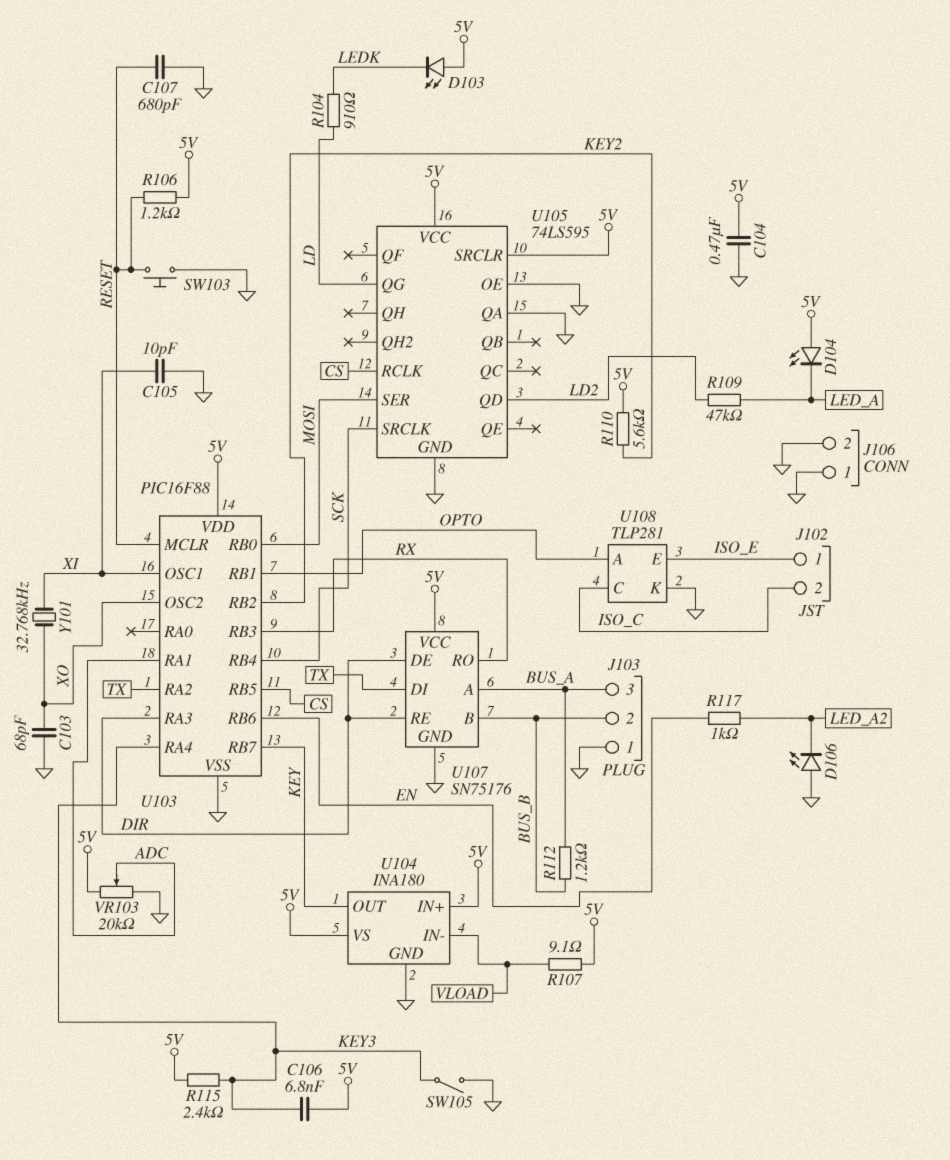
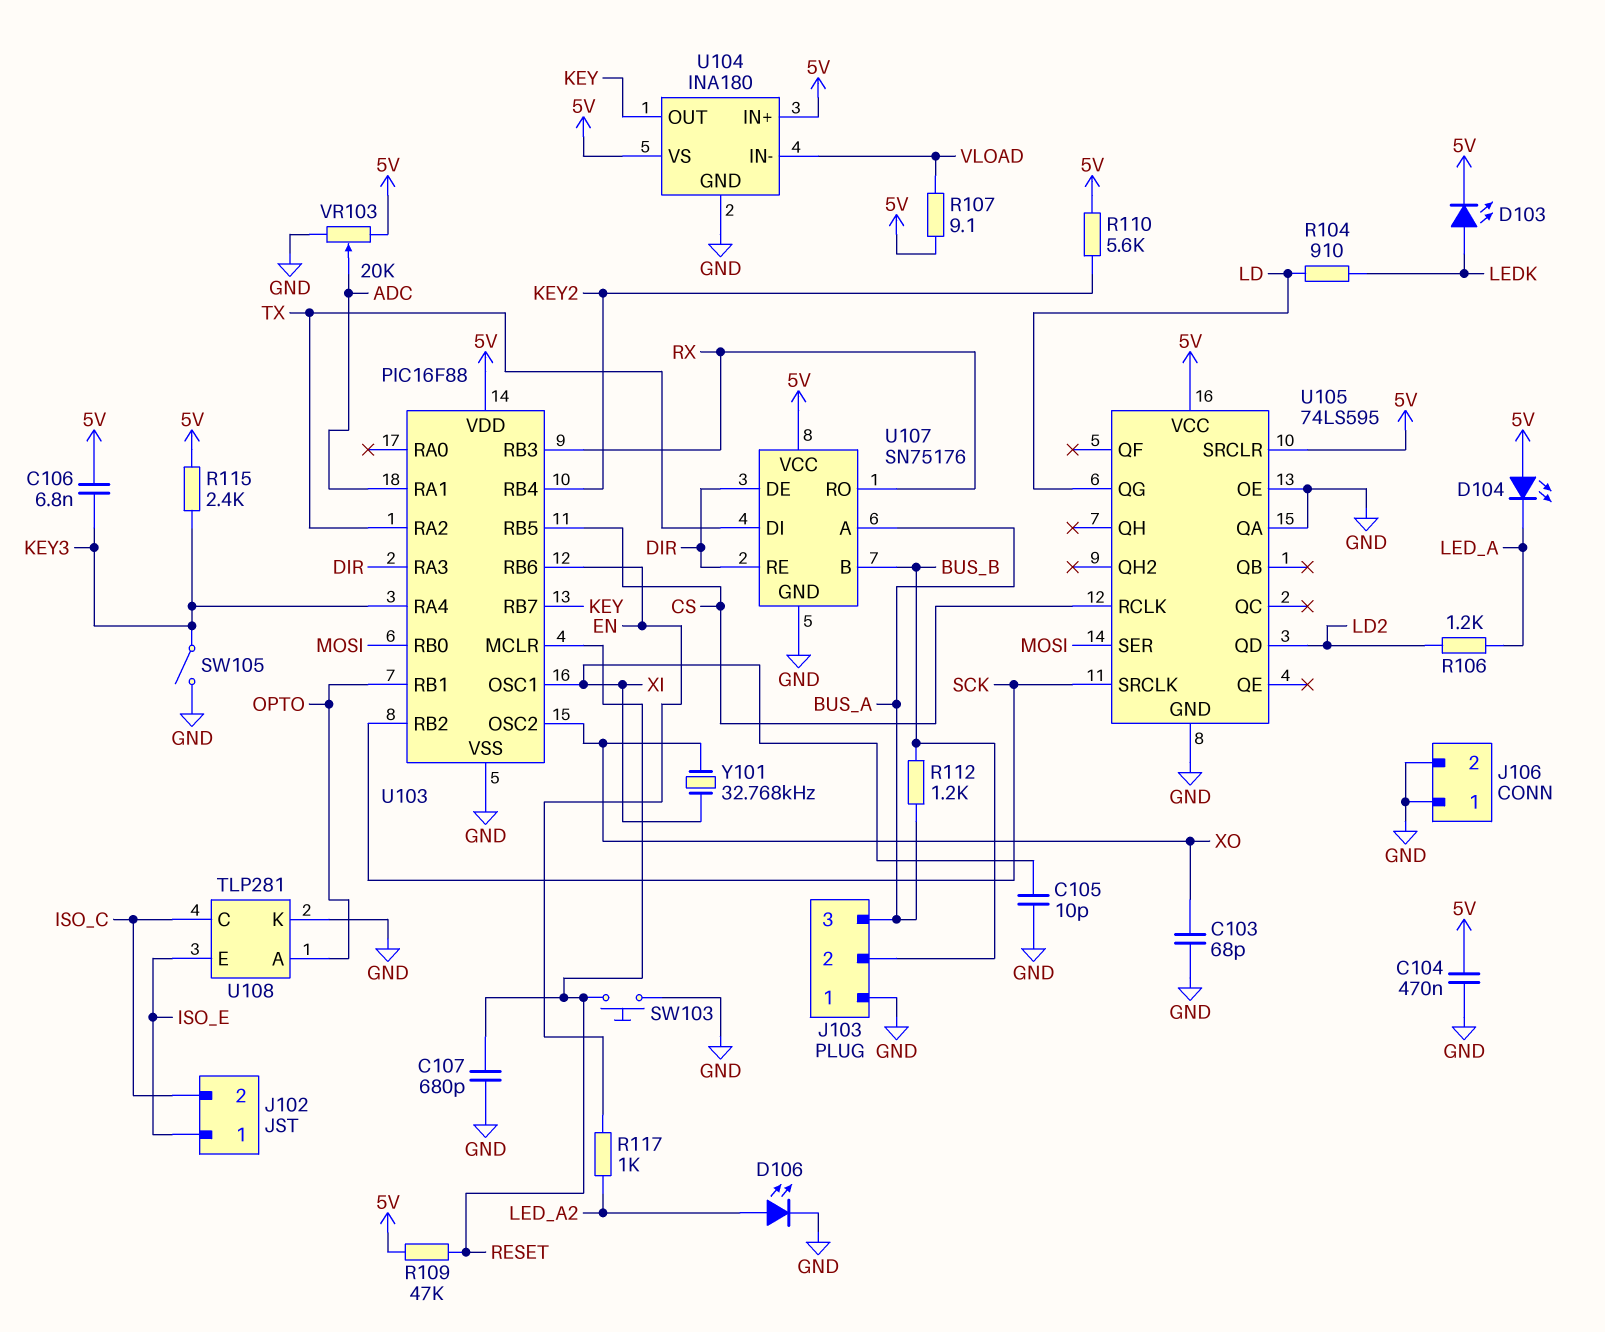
D103: LED (A 5V, K LEDK) -> LED (A LEDK, K 5V)
D106: LED (A GND, K LED_A2) -> LED (A LED_A2, K GND)
R106: 1.2k (5V, RESET) -> 1.2k (LD2, LED_A)
R109: 47k (LD2, LED_A) -> 47k (5V, RESET)
U103 pin RB2: KEY2 -> SCK
U103 pin RB4: SCK -> KEY2

